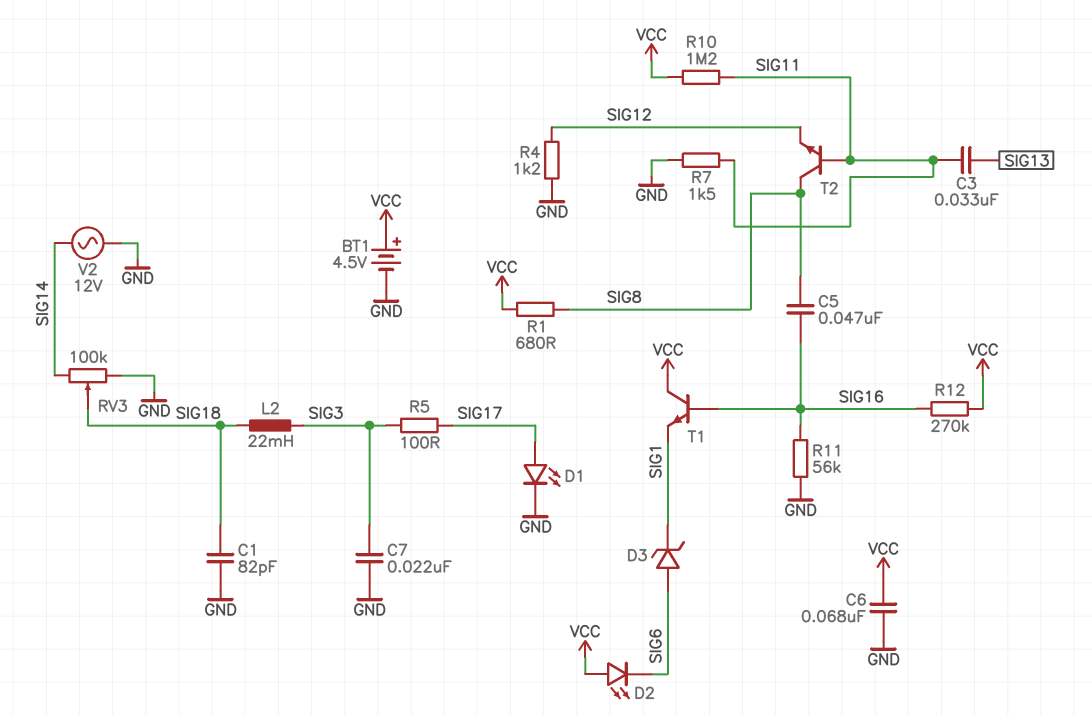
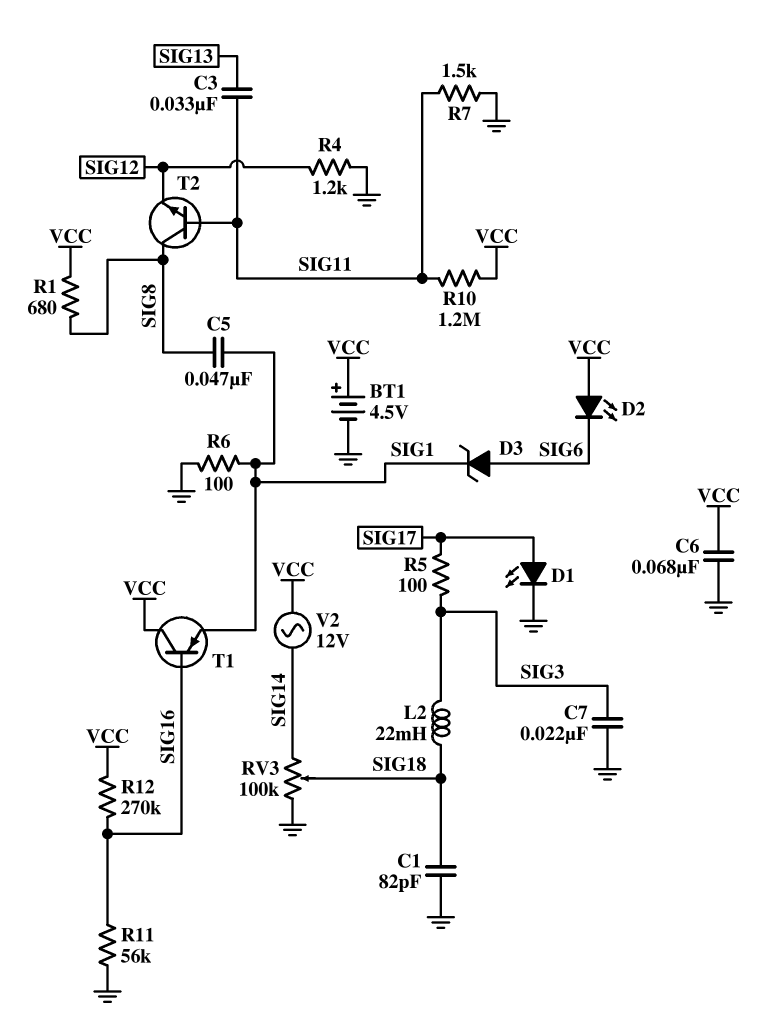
C5: 47nF (SIG8, SIG16) -> 47nF (SIG1, SIG8)
R6: none -> 100 (GND, SIG1)
T1: NPN (B SIG16, C VCC, E SIG1) -> PNP (B SIG16, C VCC, E SIG1)
V2: AC 12V (GND, SIG14) -> AC 12V (SIG14, VCC)

